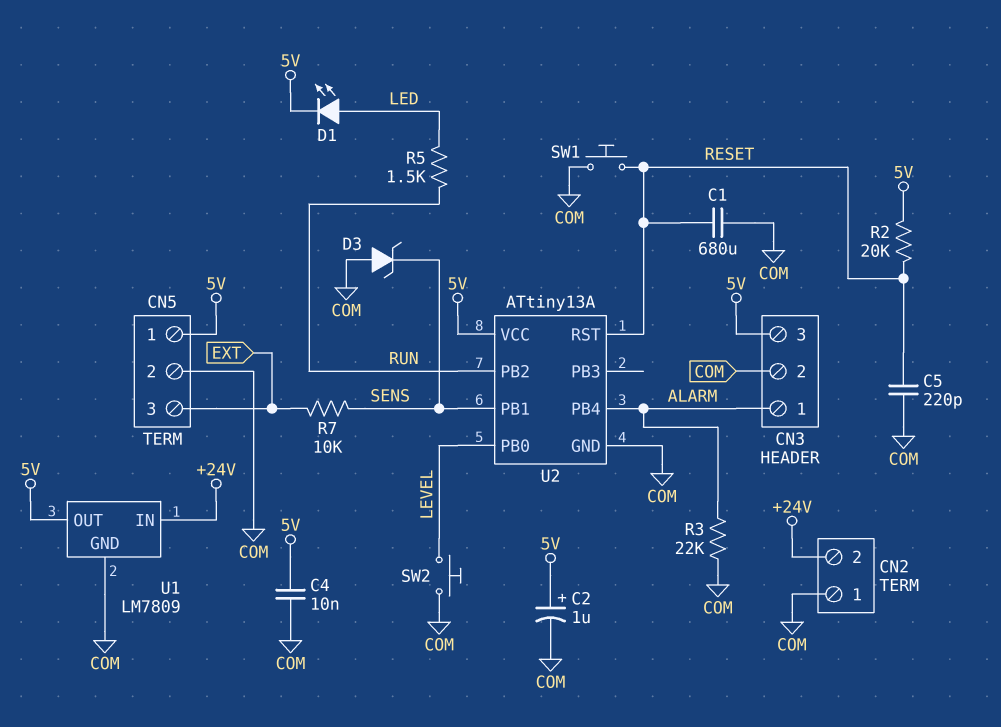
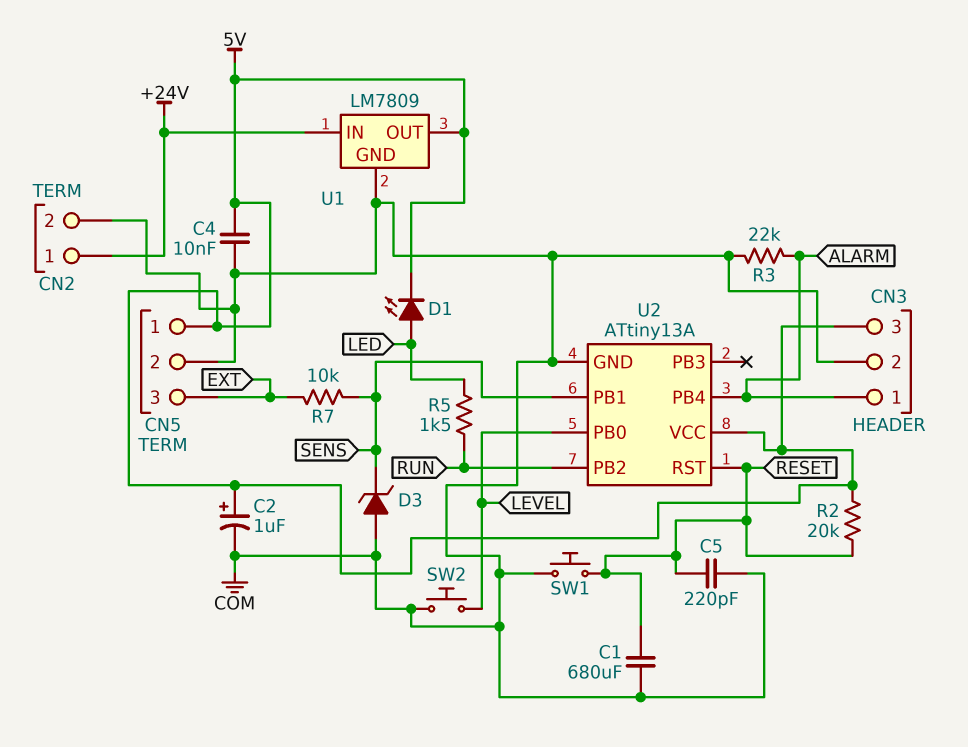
CN2 pin 1: COM -> +24V
CN2 pin 2: +24V -> COM

